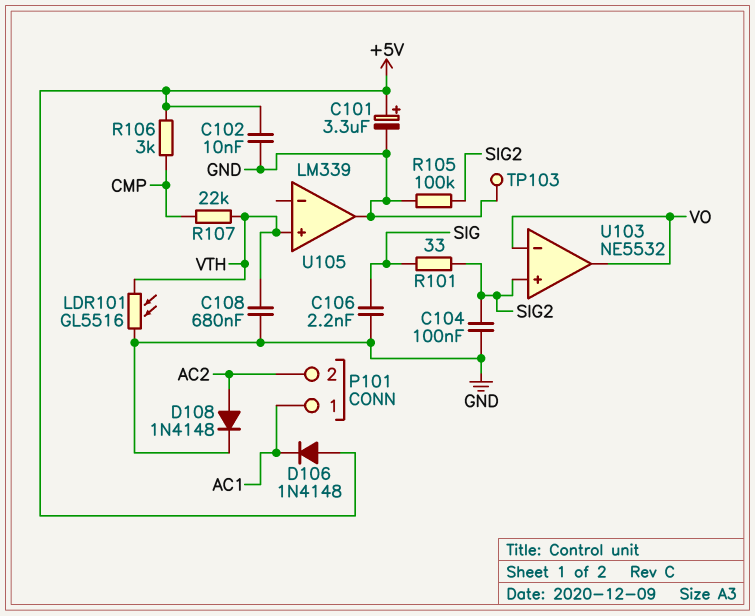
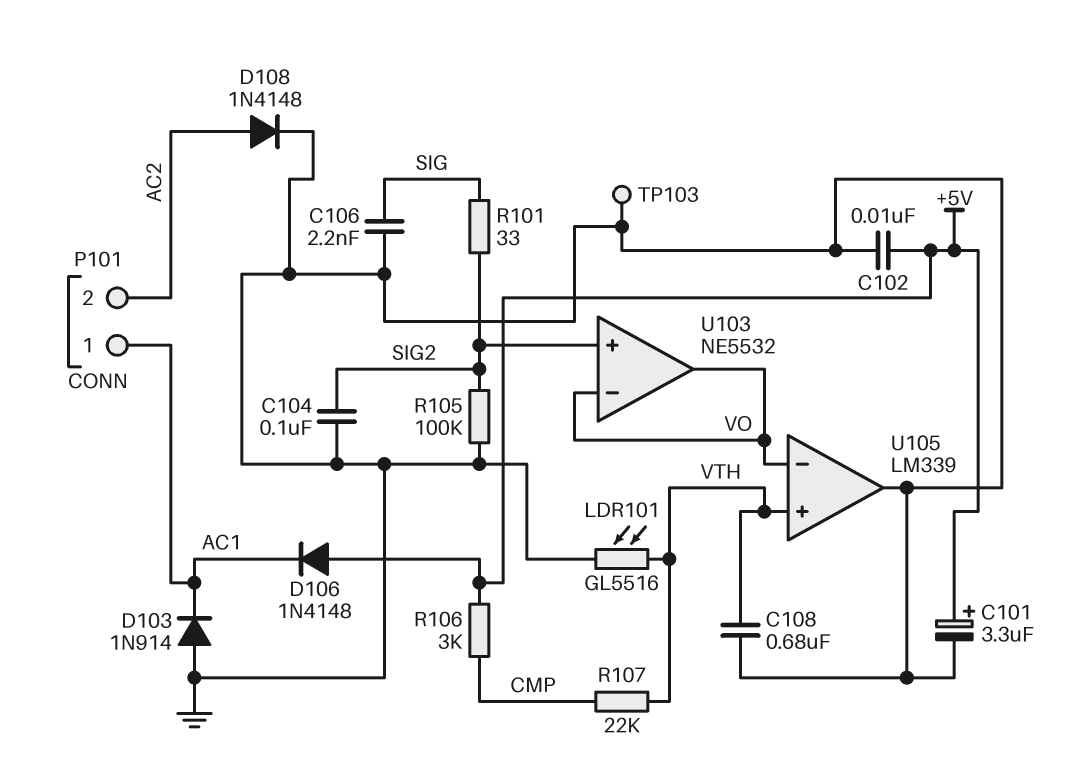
D103: none -> diode 1N914 (A GND, K AC1)
U105 pin in-: none -> VO

